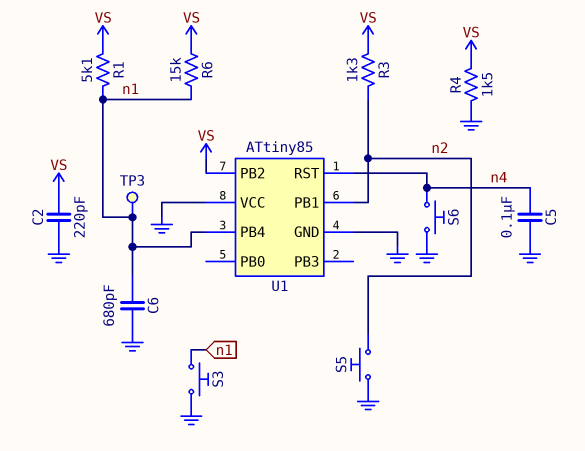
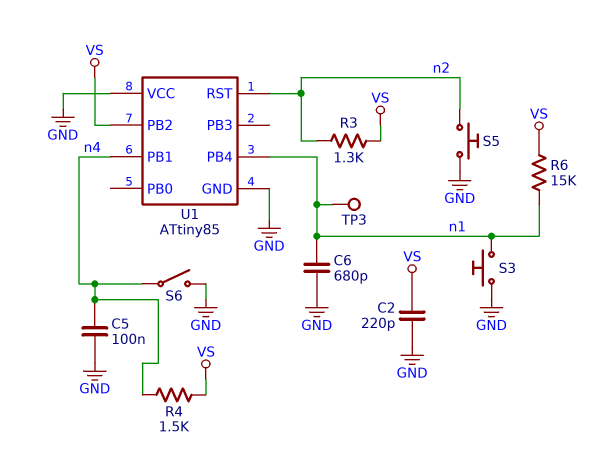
R1: 5.1k (VS, n1) -> none
R4: 1.5k (GND, VS) -> 1.5k (VS, n4)
S6: button (GND, n4) -> switch (GND, n4)
U1 pin PB1: n2 -> n4
U1 pin RST: n4 -> n2

